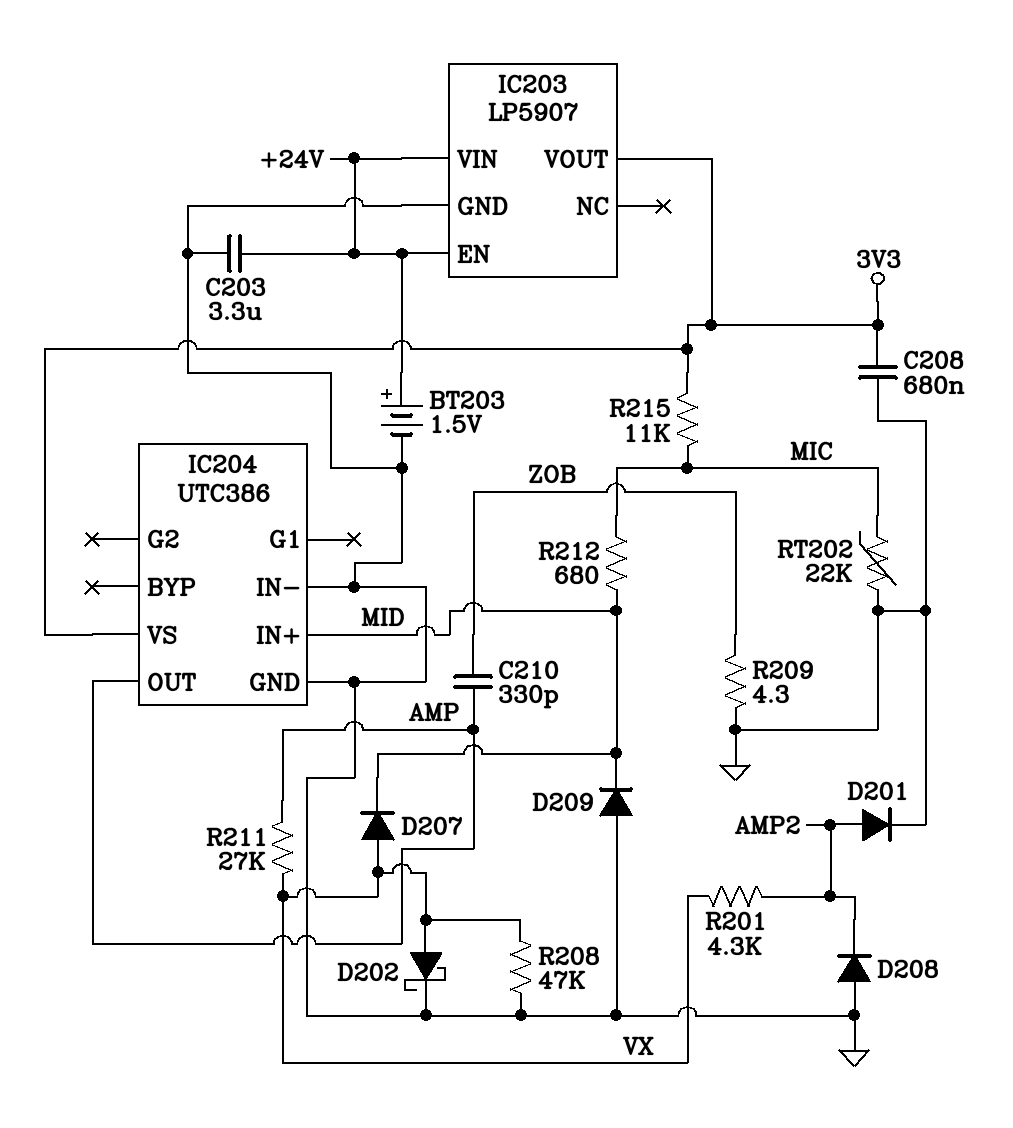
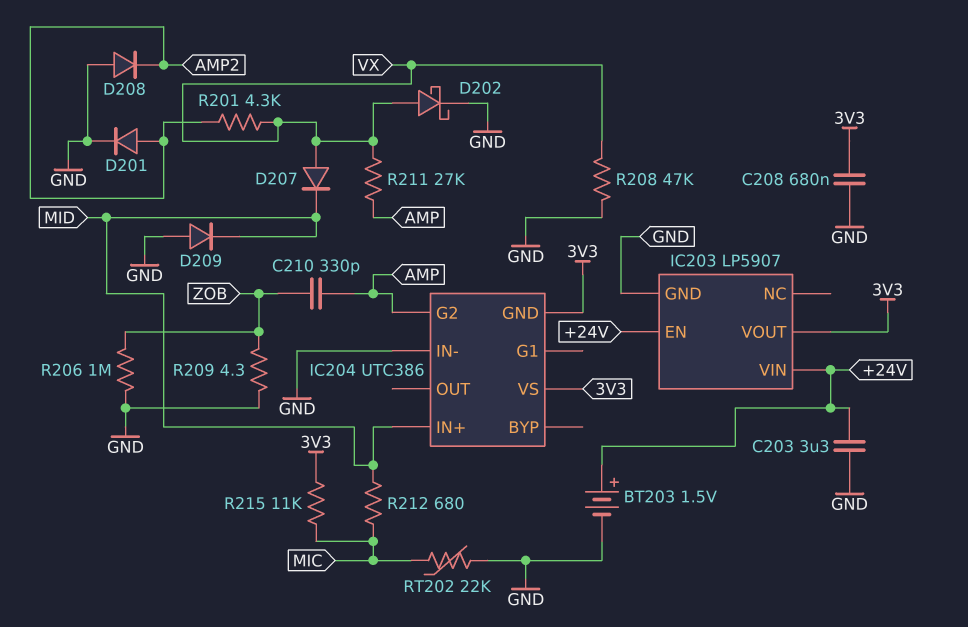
IC204 pin G2: none -> AMP
IC204 pin GND: GND -> 3V3
IC204 pin OUT: AMP -> none
R206: none -> 1M (GND, ZOB)

